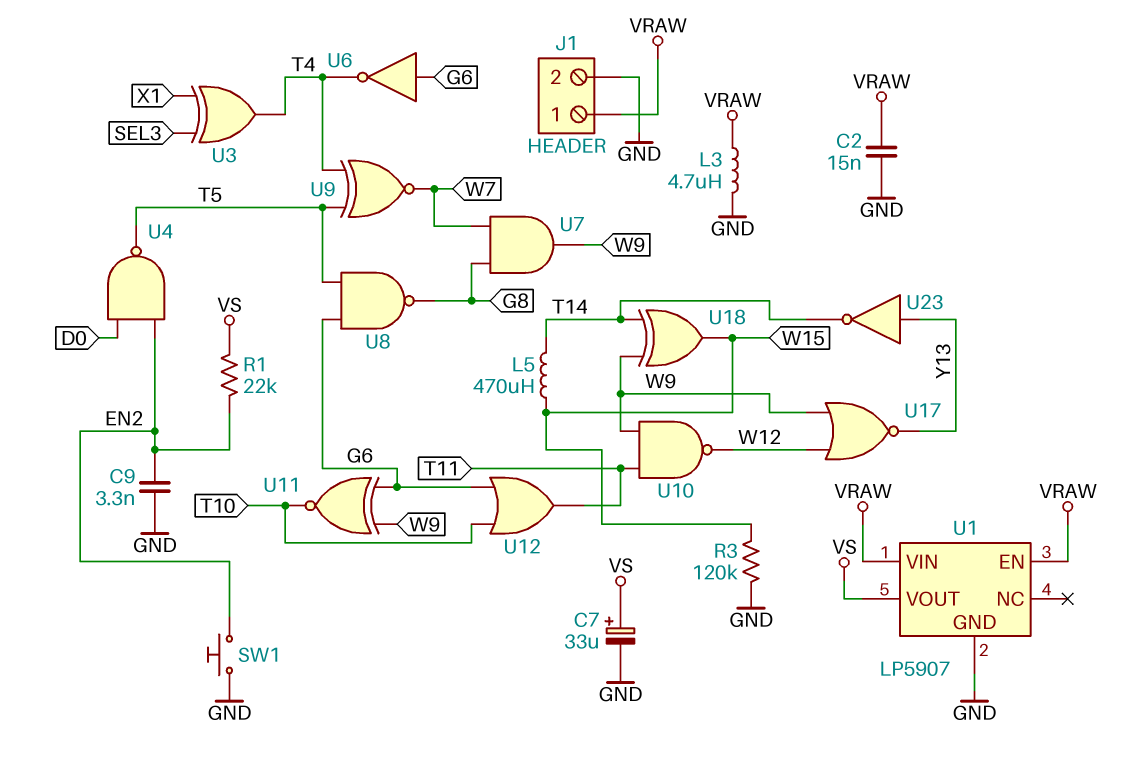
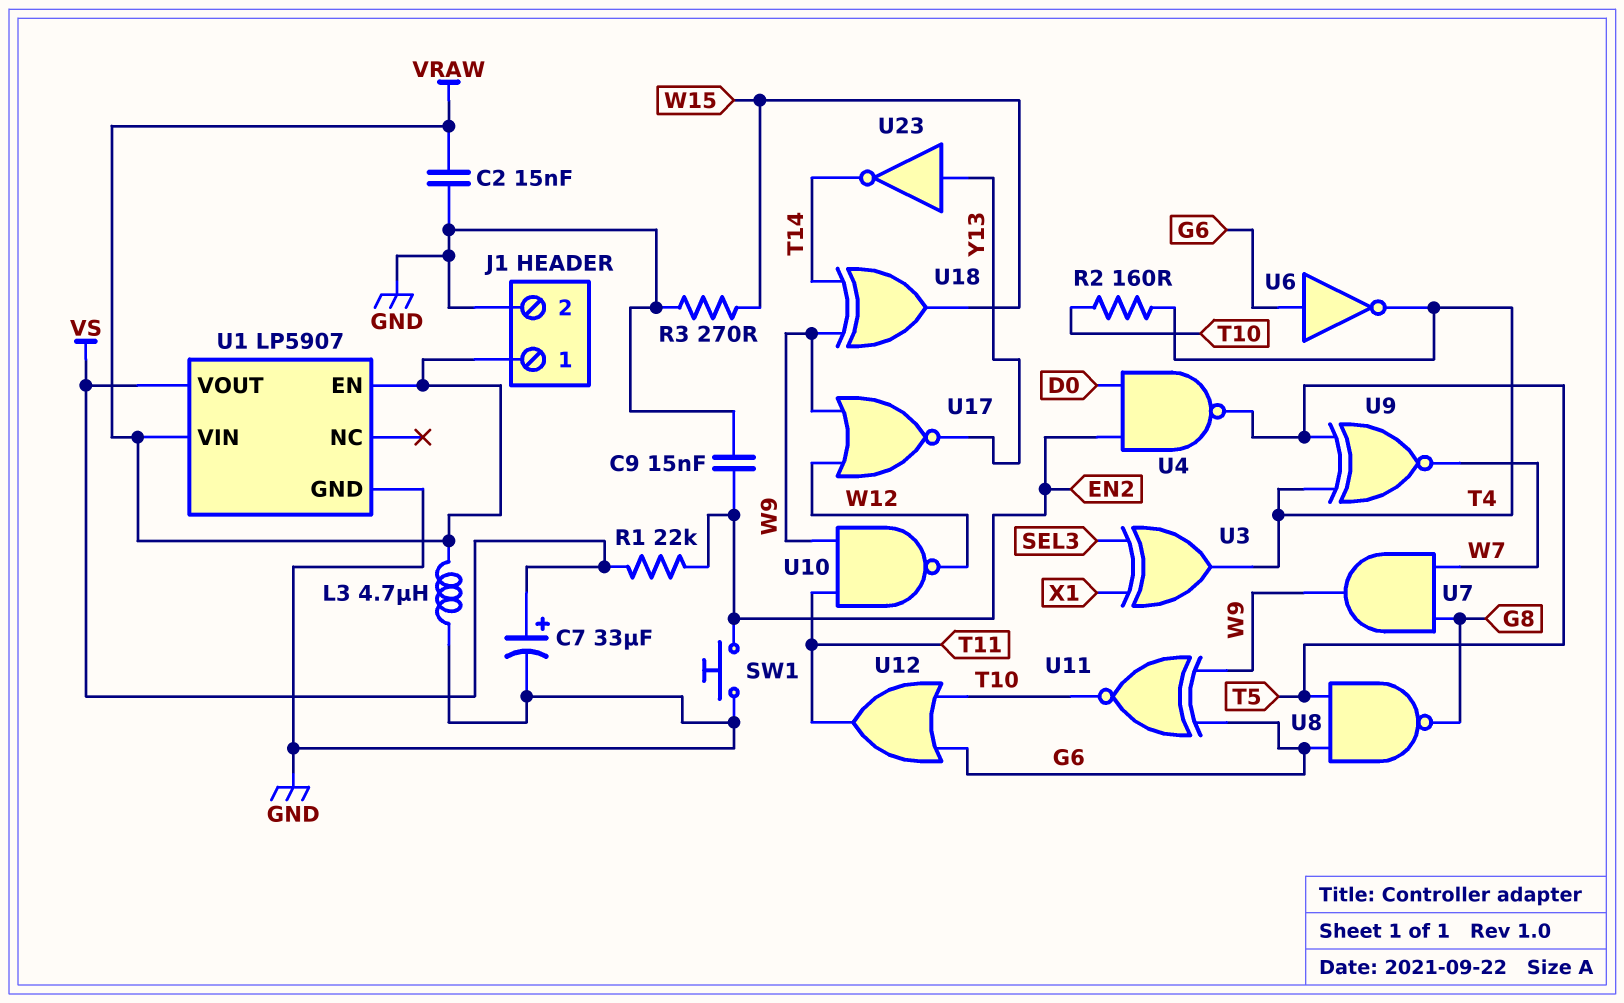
C9: 3.3nF (EN2, GND) -> 15nF (EN2, GND)
L5: 470uH (T14, W15) -> none
R2: none -> 160 (T4, T10)
R3: 120k (GND, W15) -> 270 (GND, W15)

